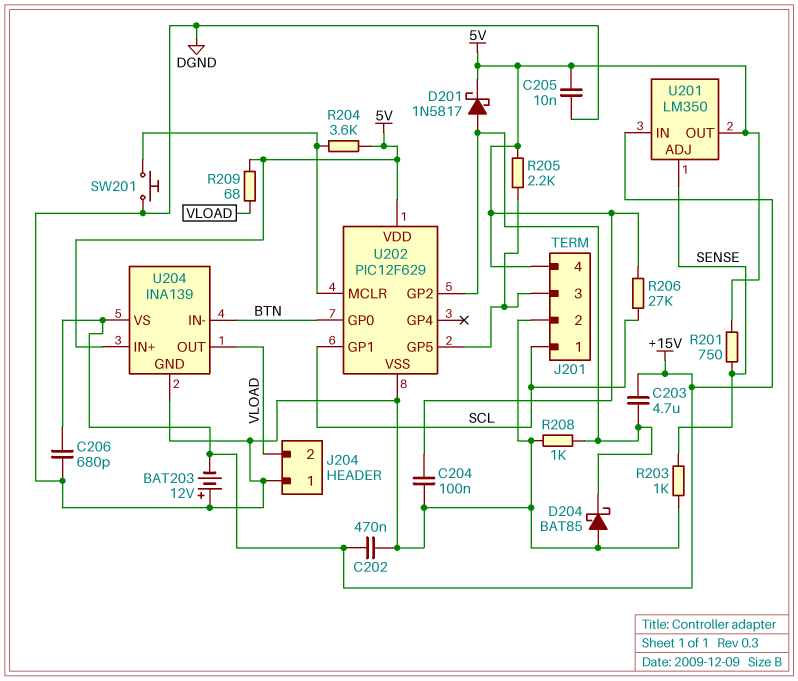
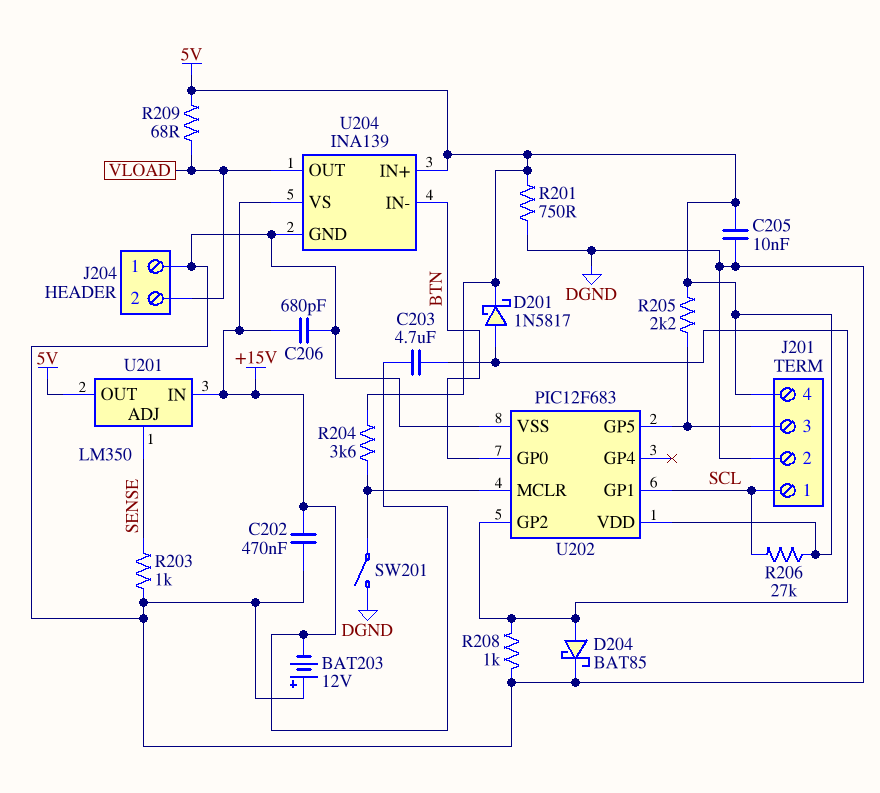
C204: 100nF (5V, DGND) -> none
D204: schottky BAT85 (A DGND, K U202/GP2) -> schottky BAT85 (A U202/GP2, K DGND)
R201: 750 (5V, SENSE) -> 750 (5V, DGND)
SW201: button (DGND, U202/MCLR) -> switch (DGND, U202/MCLR)
U202: PIC12F629 -> PIC12F683

